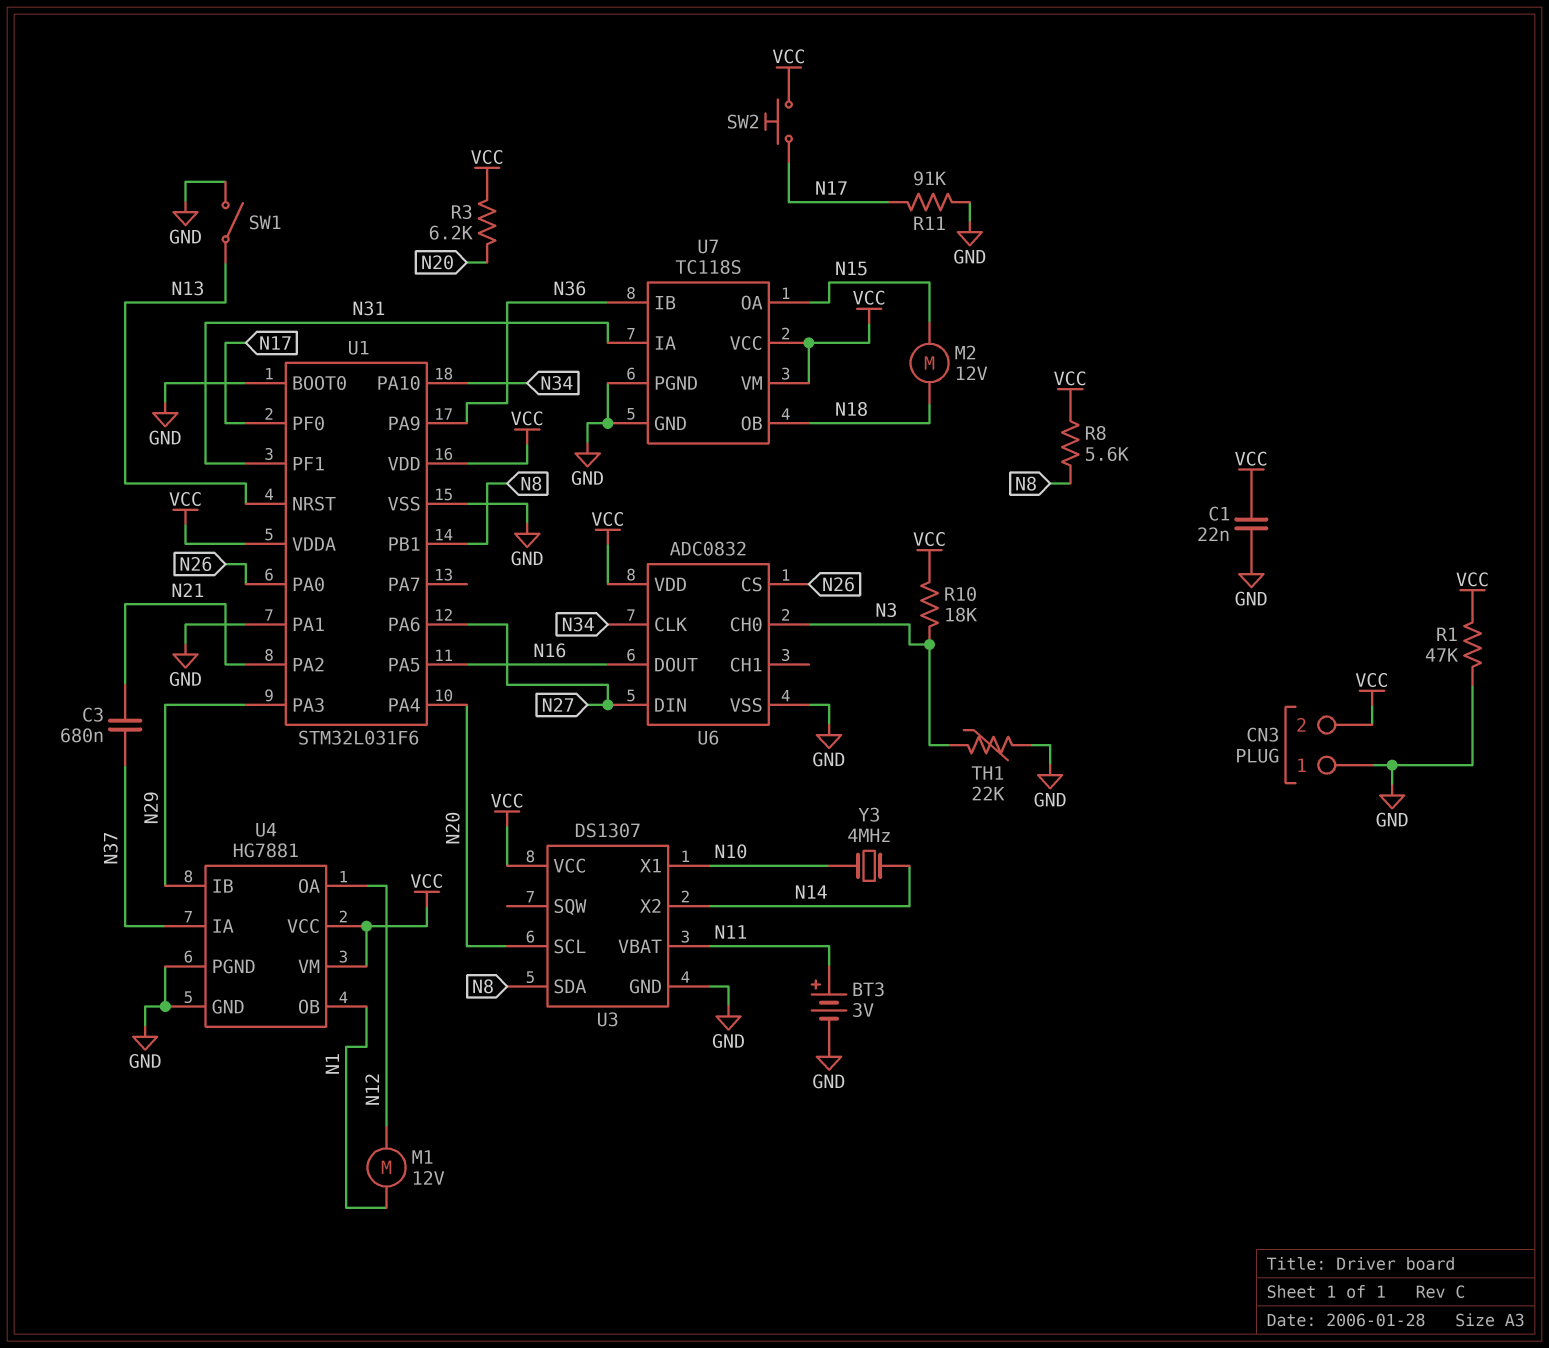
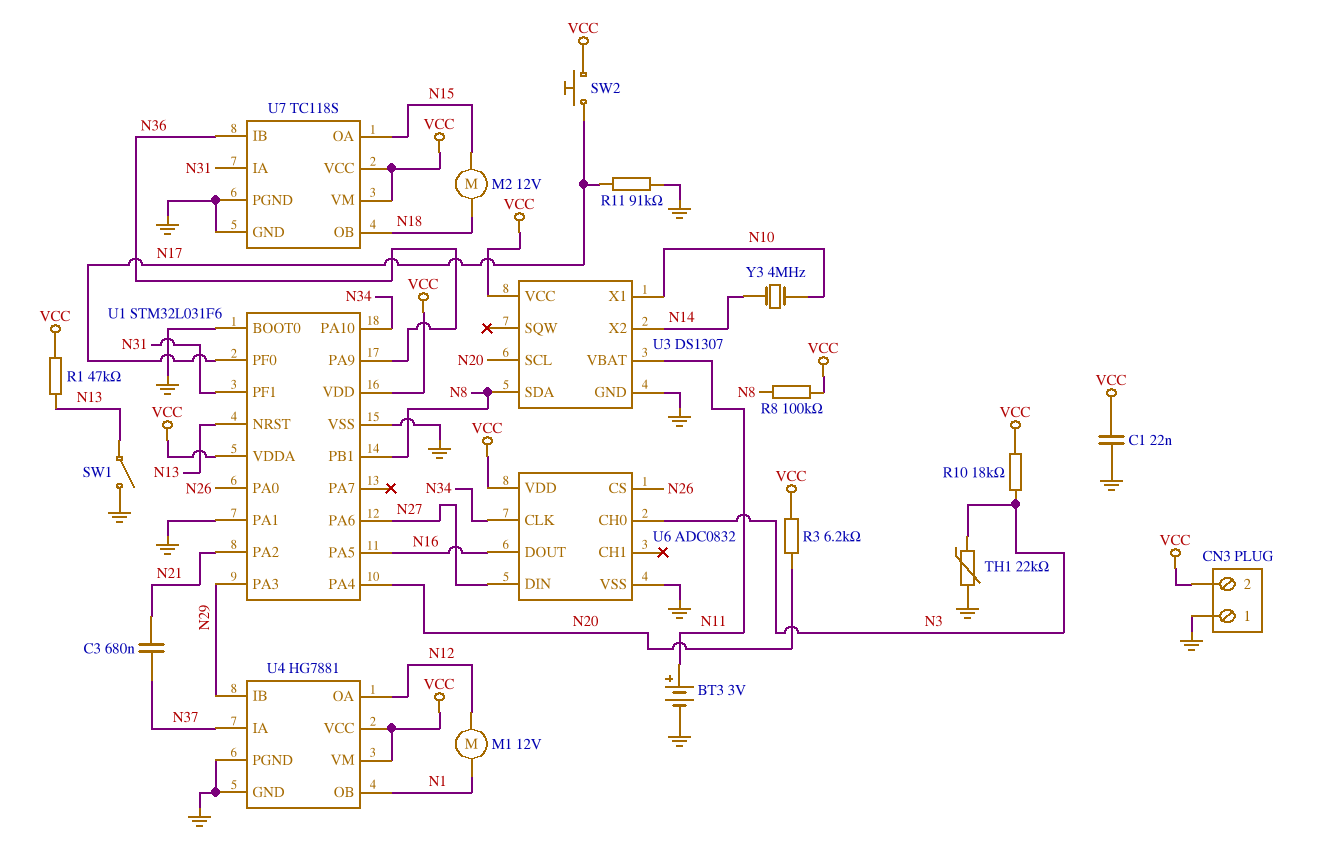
R1: 47k (GND, VCC) -> 47k (N13, VCC)
R8: 5.6k (N8, VCC) -> 100k (N8, VCC)

